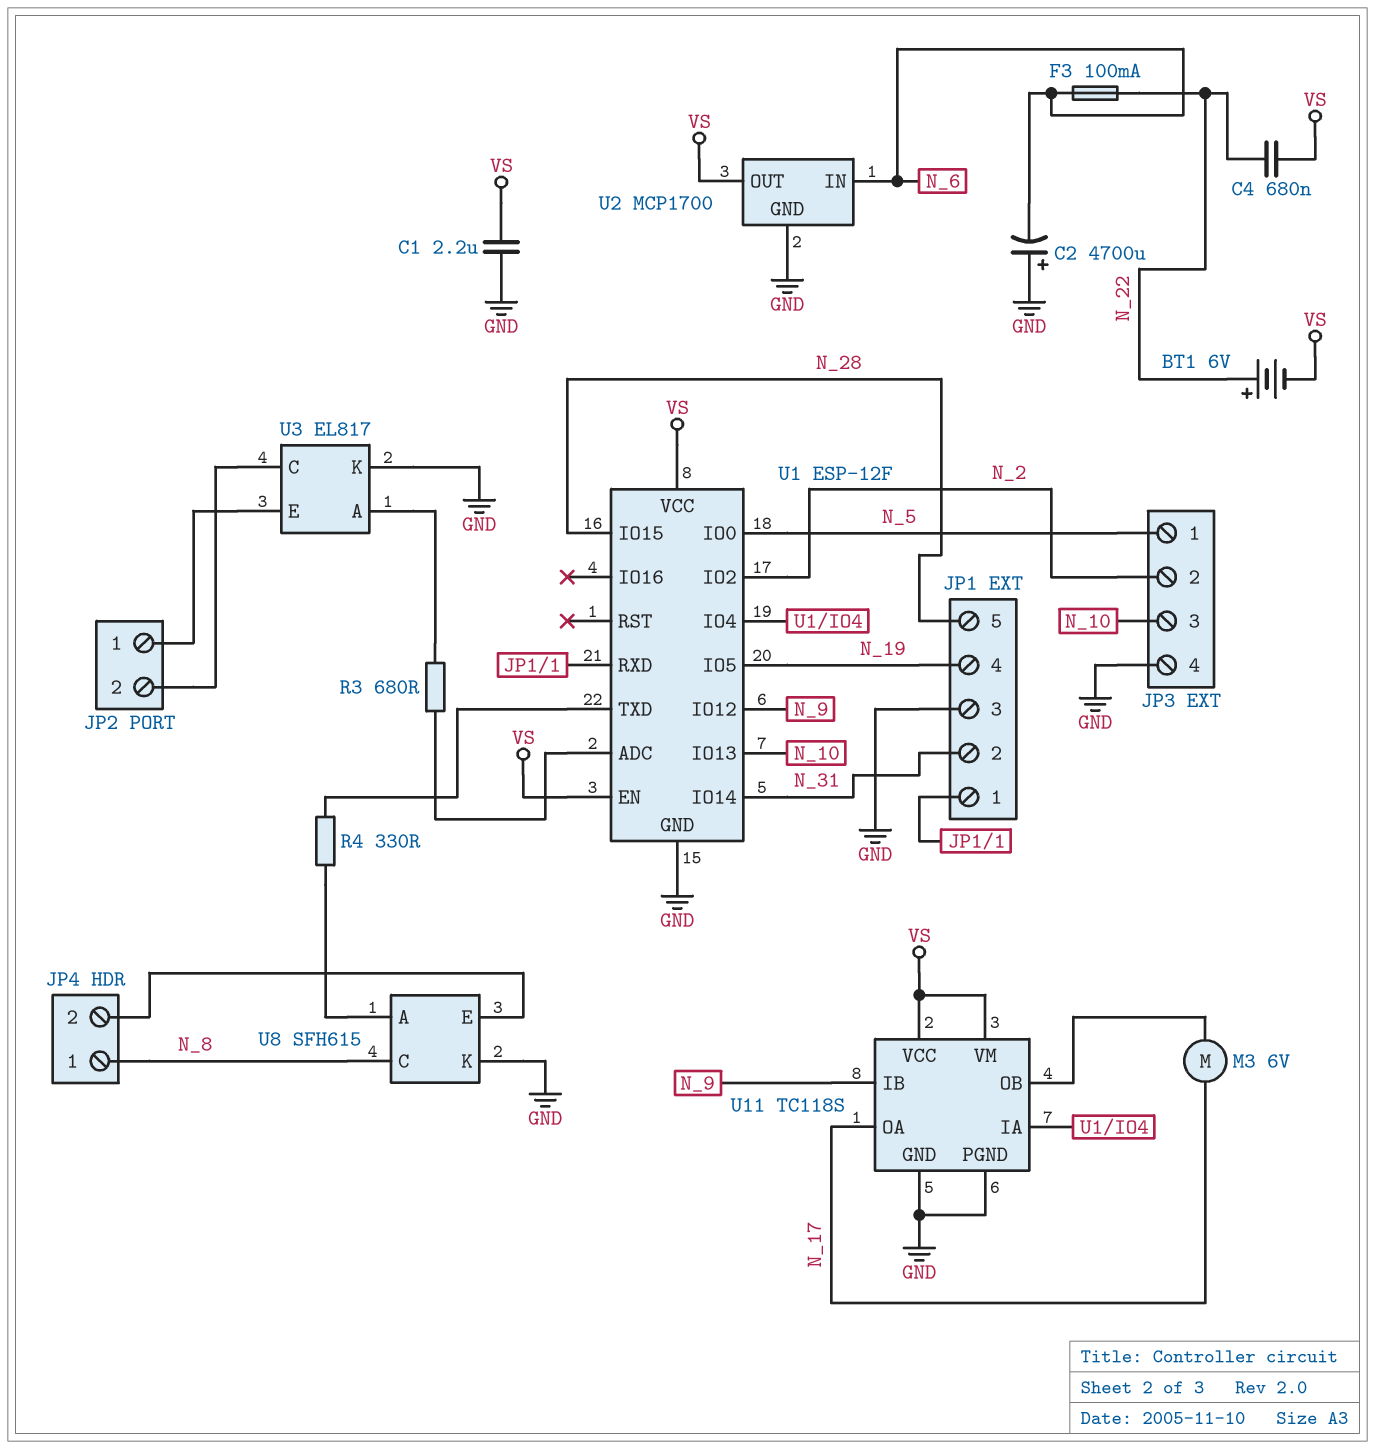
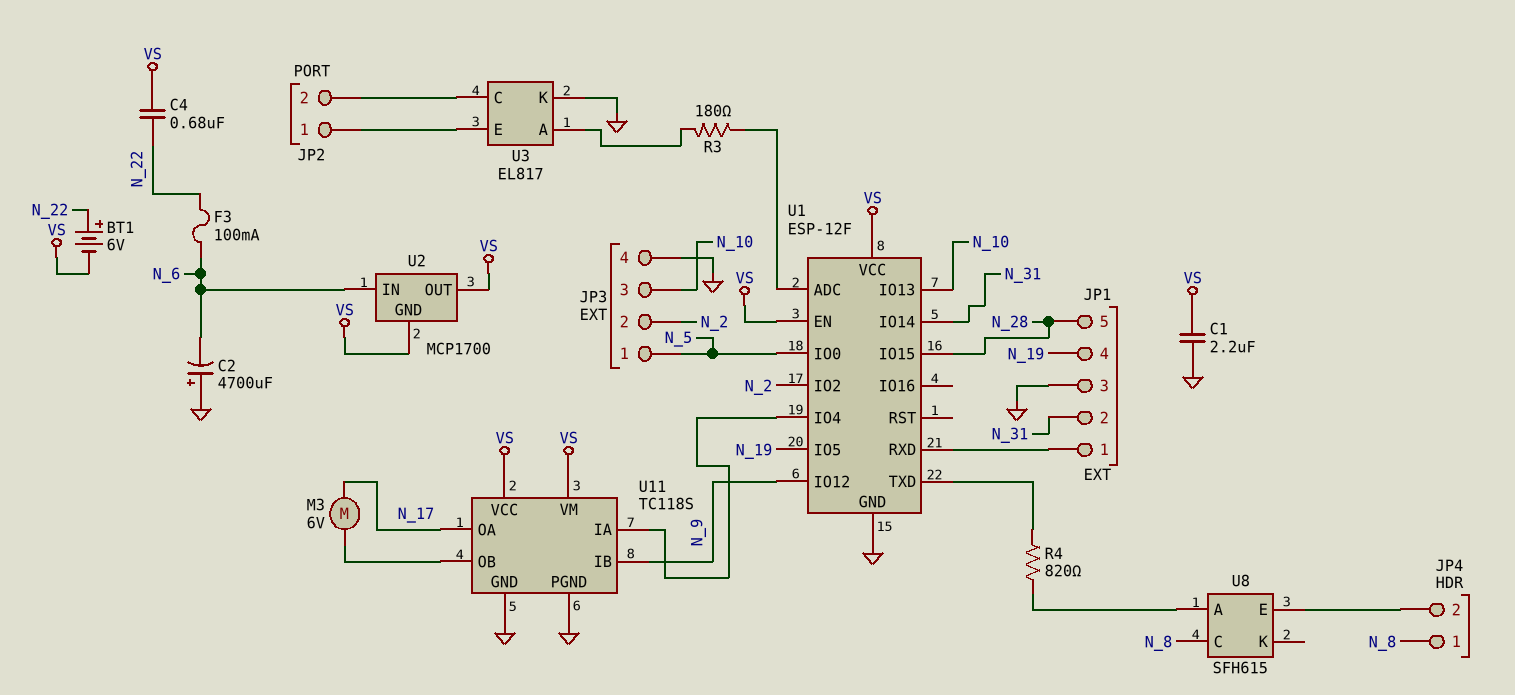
R3: 680 (U1/ADC, U3/A) -> 180 (U1/ADC, U3/A)
R4: 330 (U1/TXD, U8/A) -> 820 (U1/TXD, U8/A)
U2 pin GND: GND -> VS
U8 pin K: GND -> none

